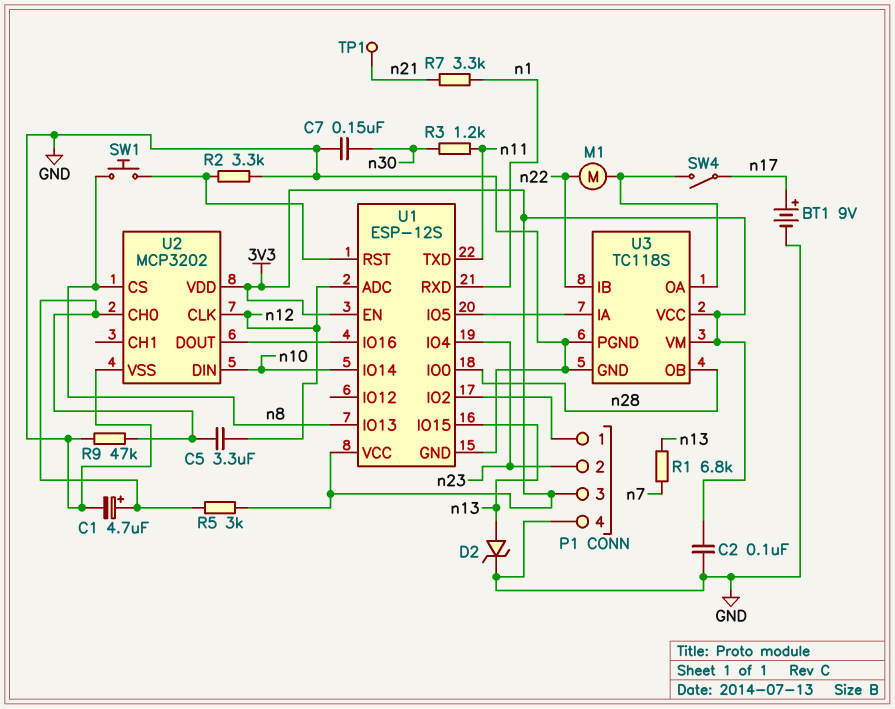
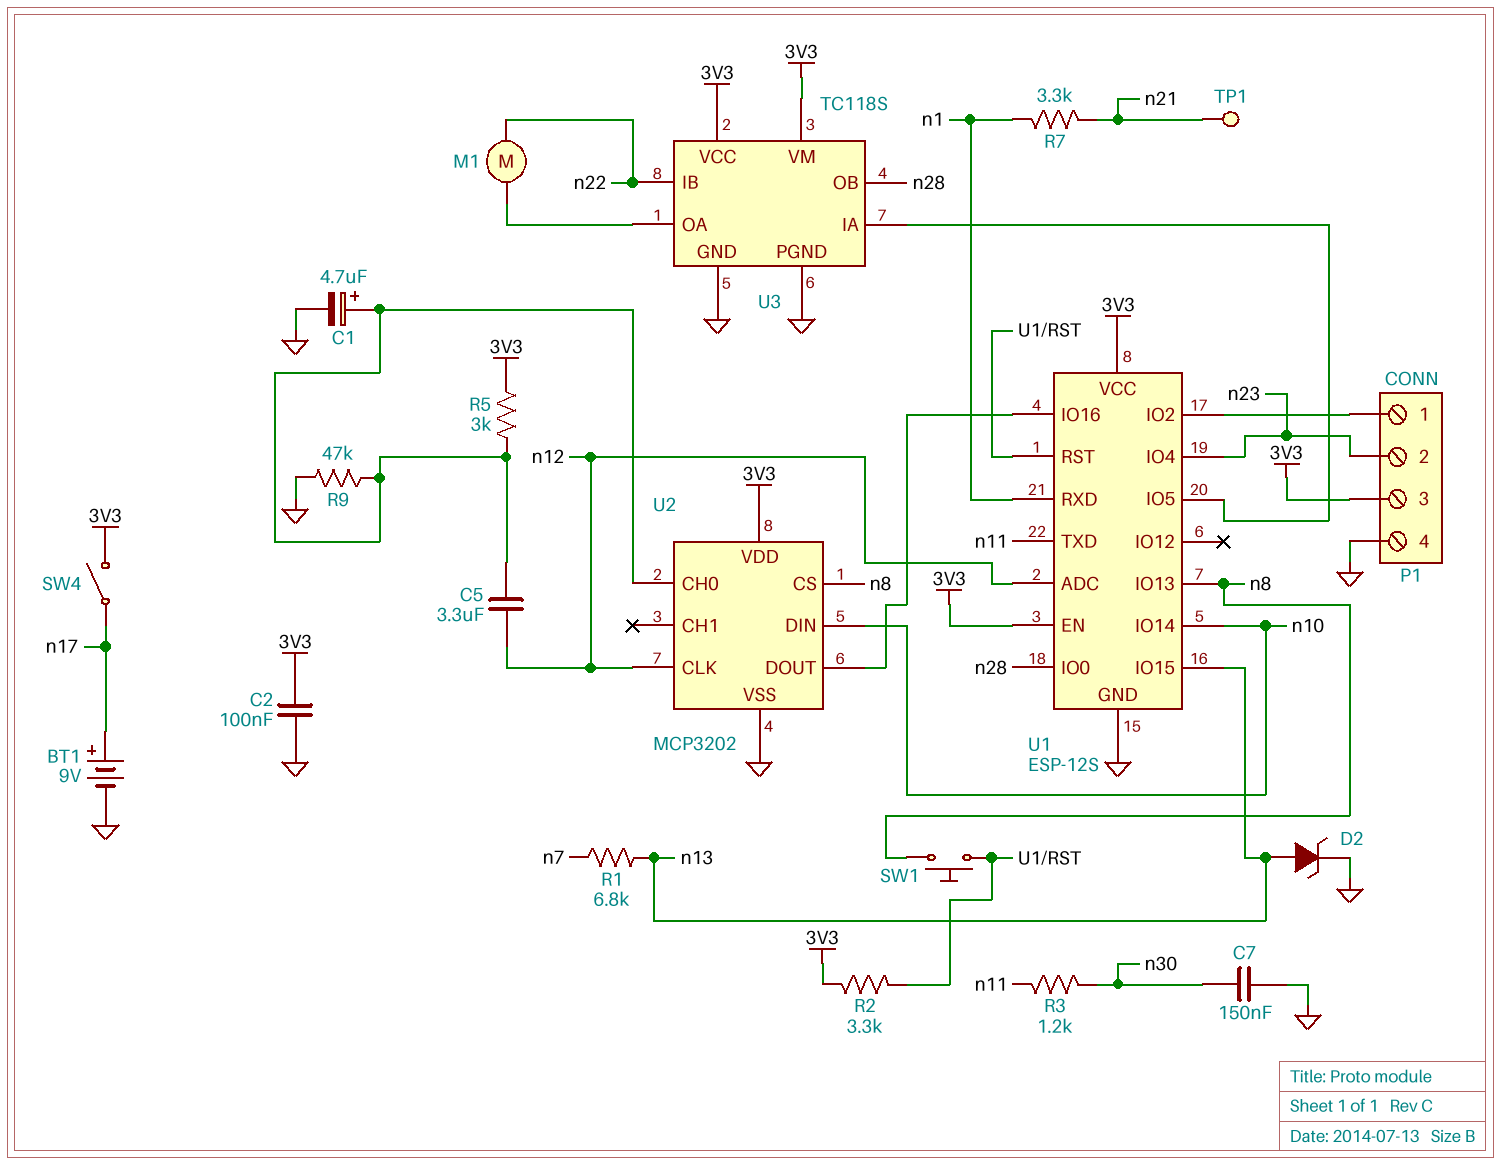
R2: 3.3k (GND, U1/RST) -> 3.3k (3V3, U1/RST)
SW4: switch (U3/OA, n17) -> switch (3V3, n17)

